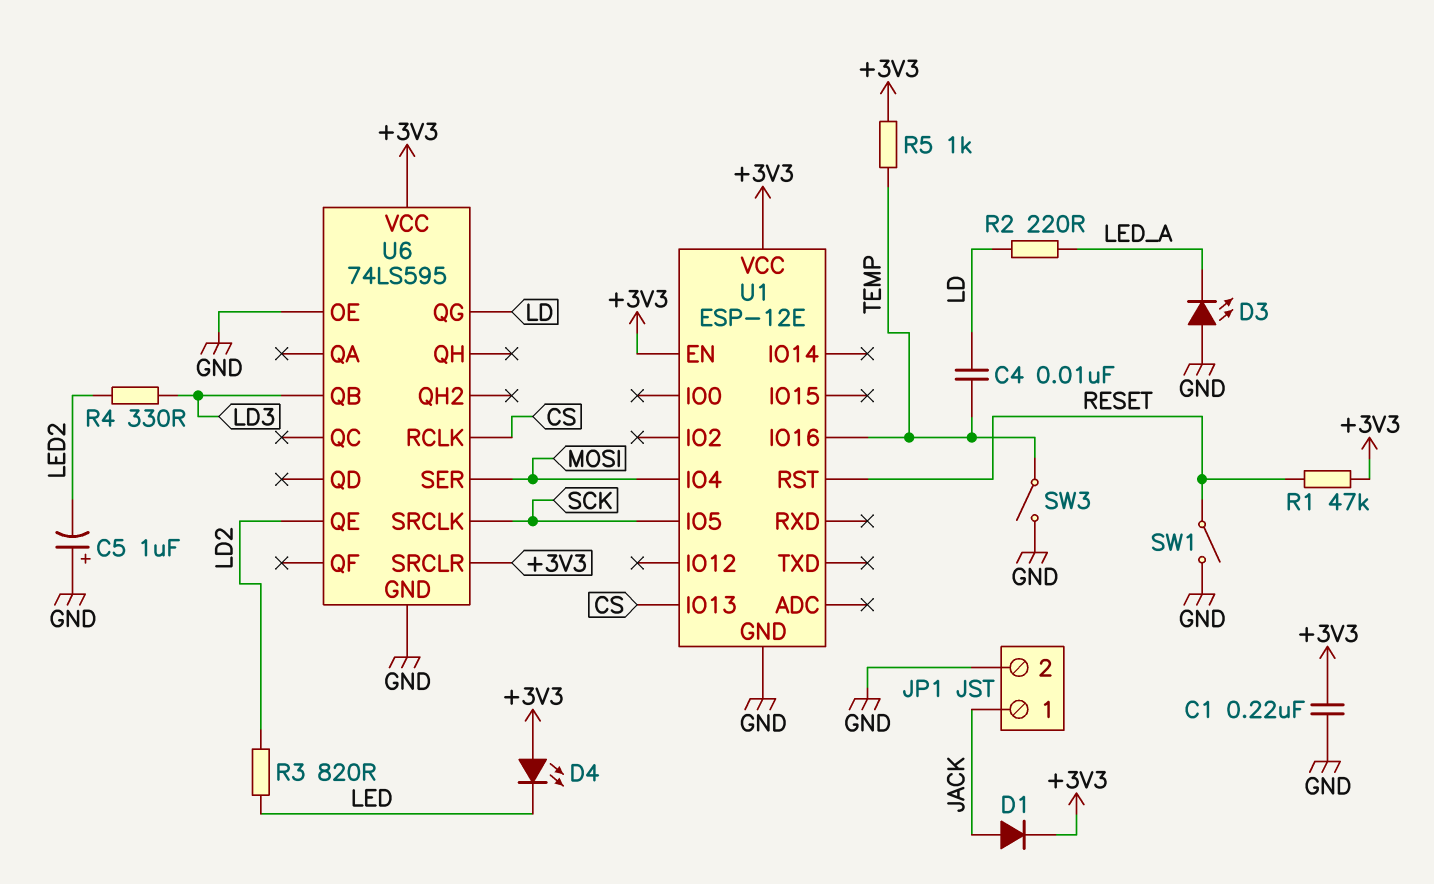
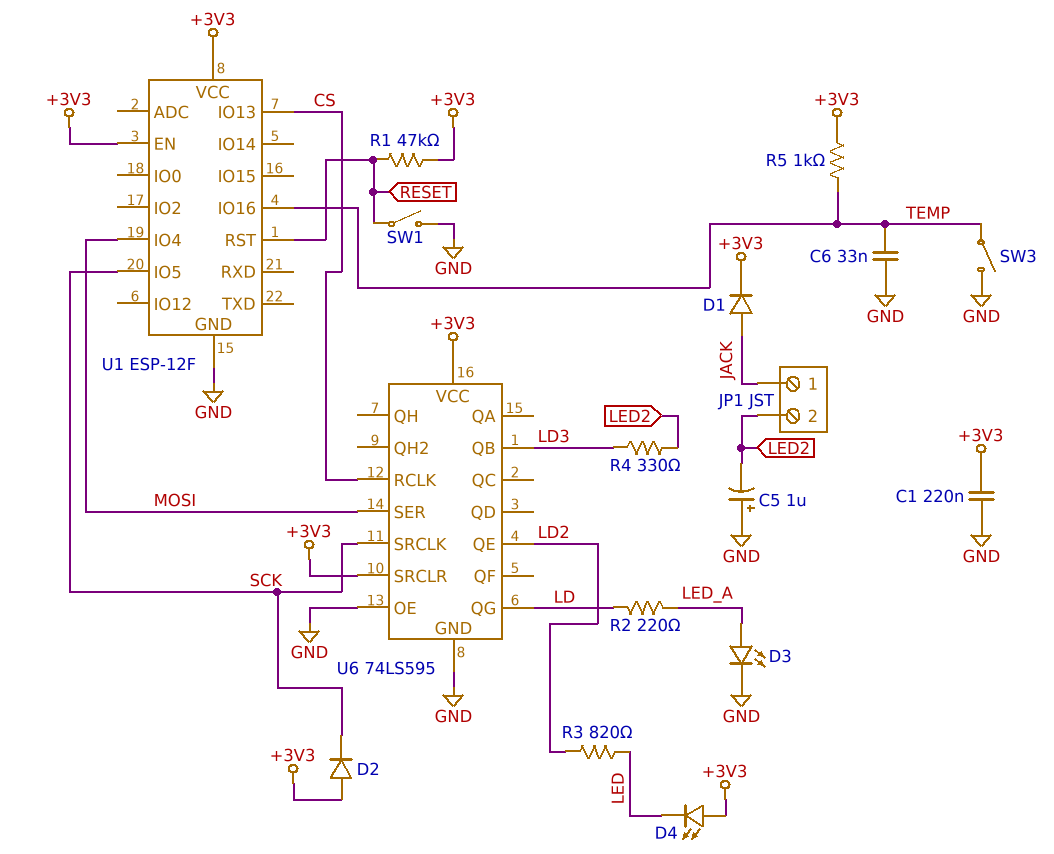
C4: 10nF (LD, TEMP) -> none
C6: none -> 33nF (GND, TEMP)
D2: none -> diode (A +3V3, K SCK)
D3: LED (A GND, K LED_A) -> LED (A LED_A, K GND)
JP1 pin 2: GND -> LED2
U1: ESP-12E -> ESP-12F

